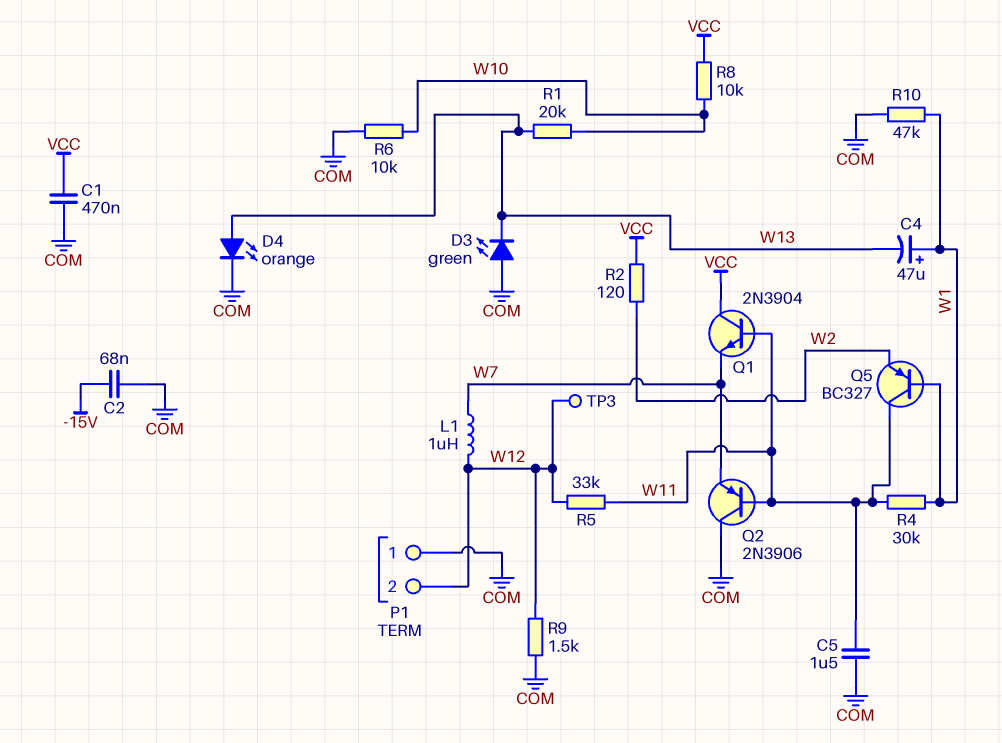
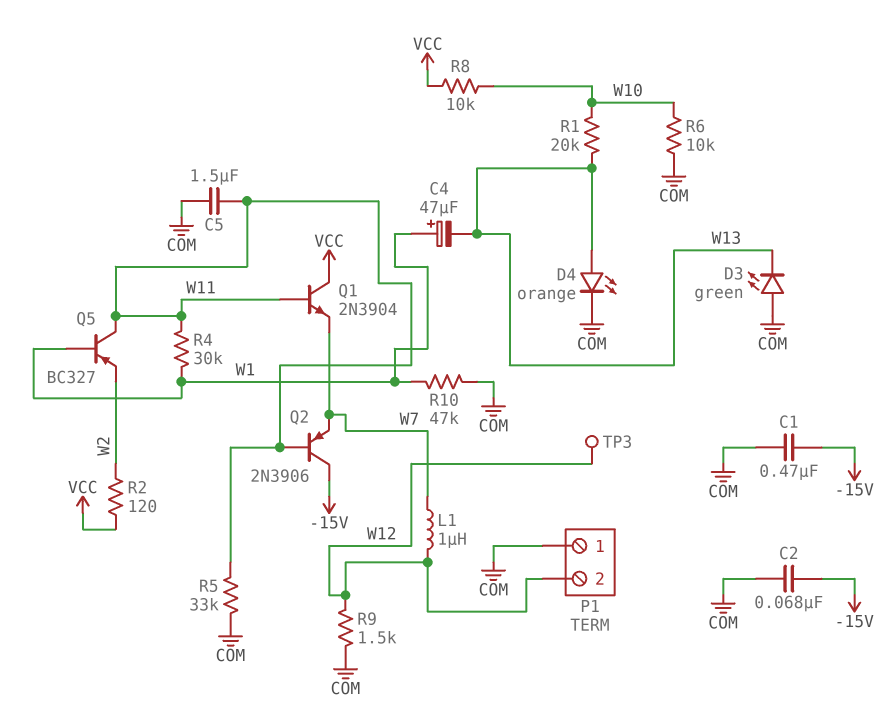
C1: 470nF (COM, VCC) -> 470nF (-15V, COM)
Q2: PNP 2N3906 (B W11, C COM, E W7) -> PNP 2N3906 (B W11, C -15V, E W7)
R5: 33k (W11, W12) -> 33k (COM, W11)

